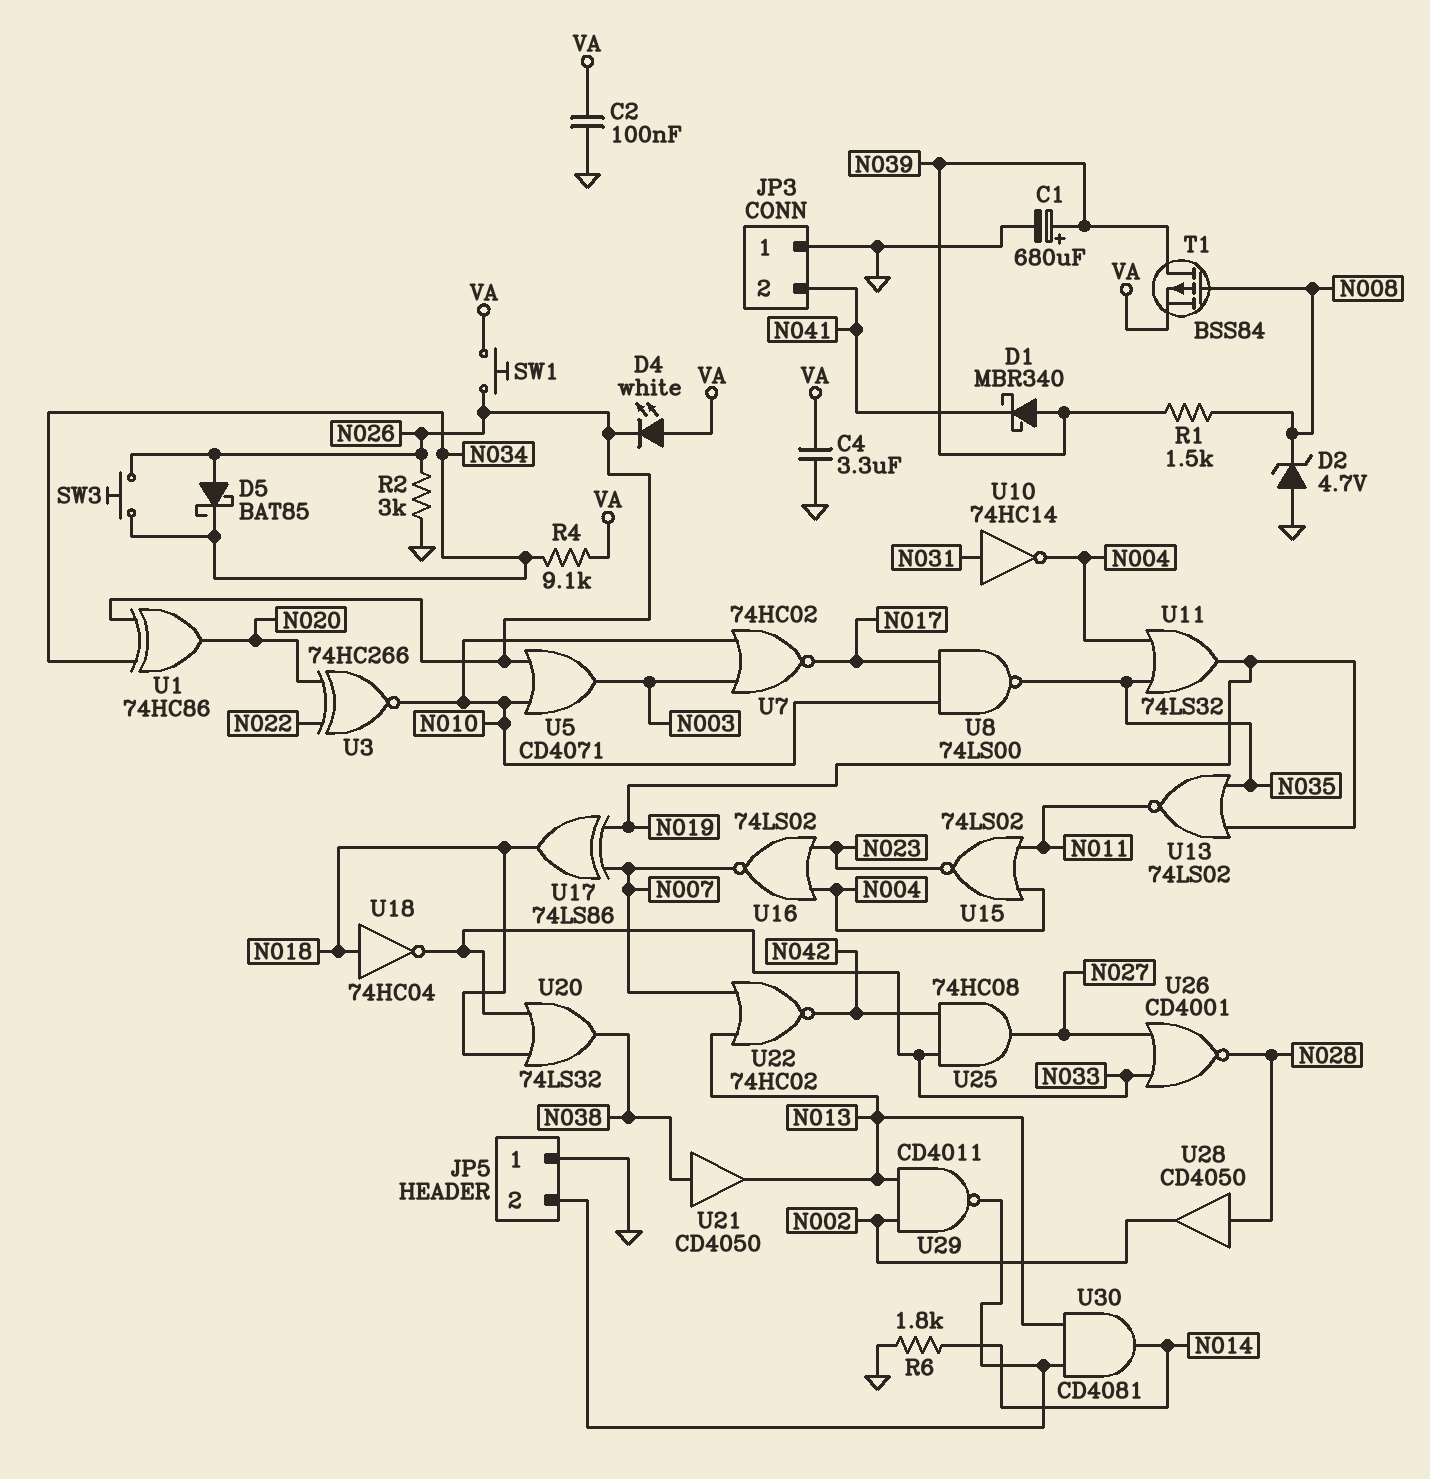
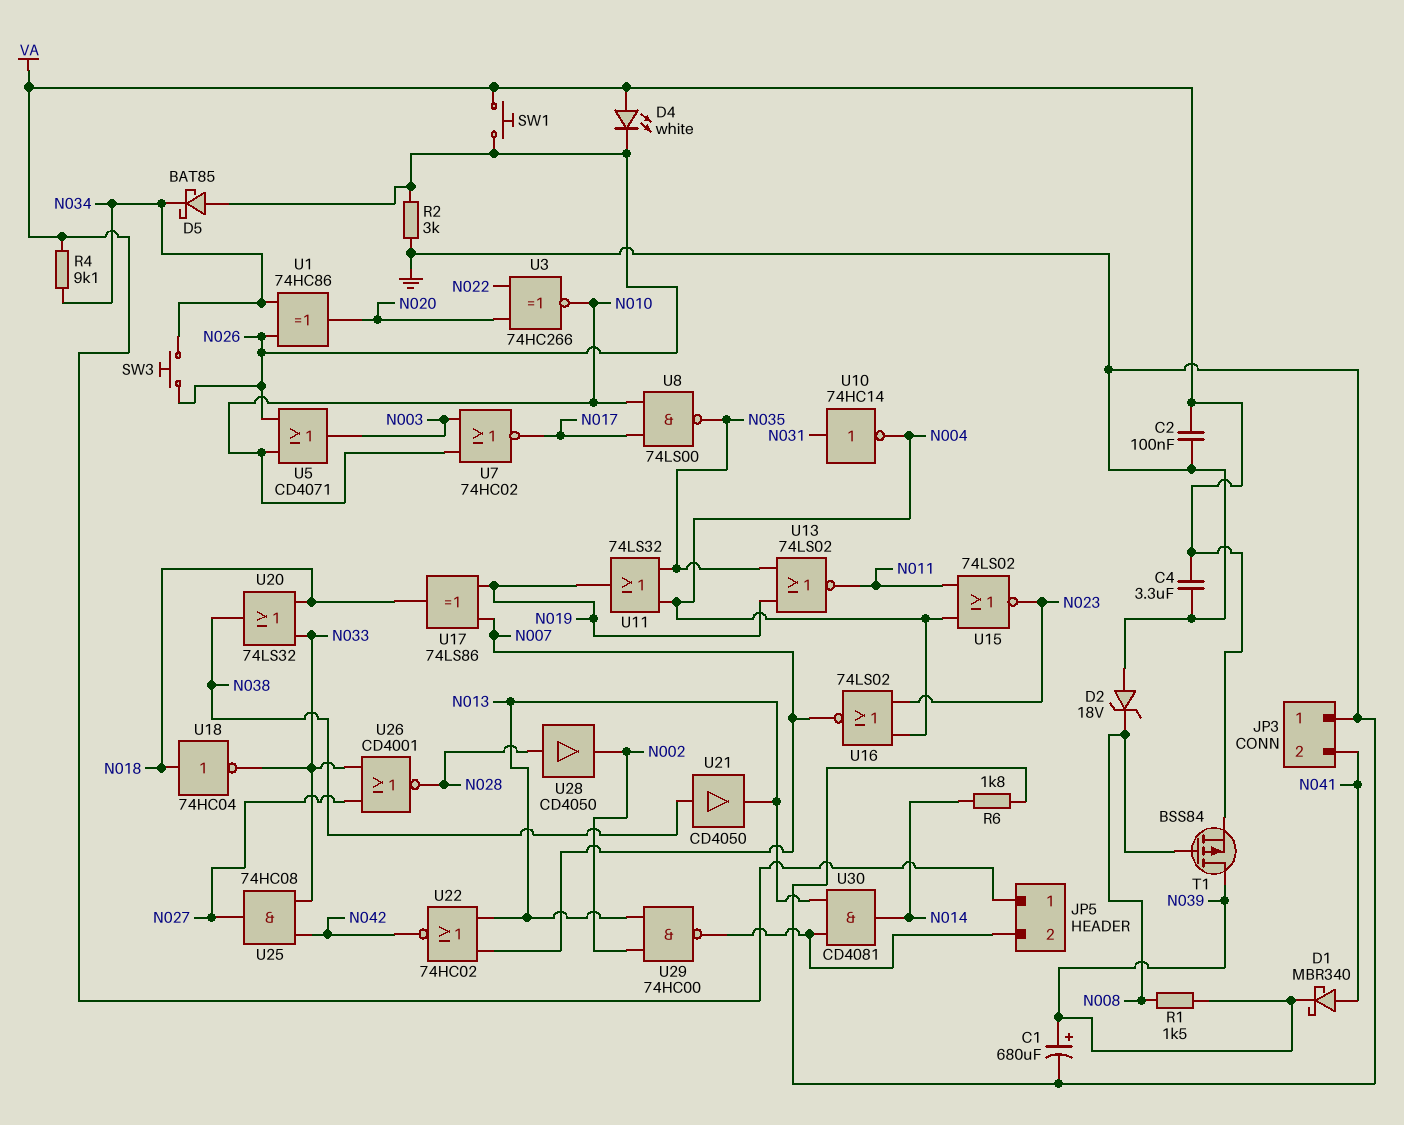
D1: schottky MBR340 (A N039, K N041) -> schottky MBR340 (A N041, K N039)
D2: zener 4.7V (A GND, K N008) -> zener 18V (A GND, K N008)
JP5 pin 1: GND -> VA
U29: NAND CD4011 (in N002, in N013, out JP5/2) -> NAND 74HC00 (in N002, in N013, out JP5/2)

